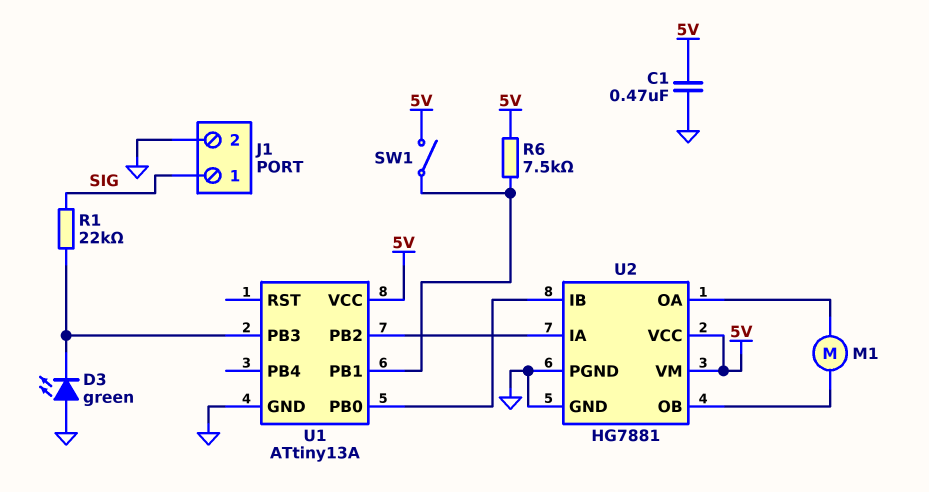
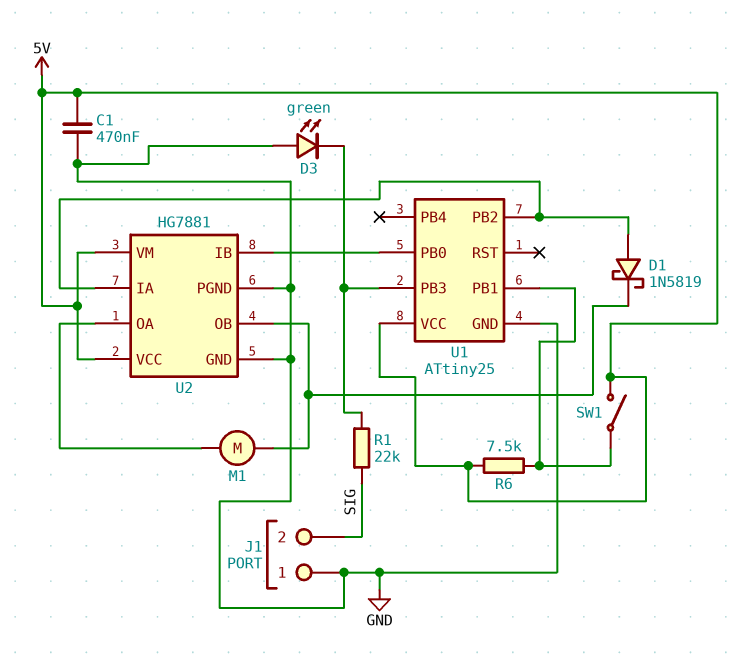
D1: none -> schottky 1N5819 (A U1/PB2, K U2/OB)
J1 pin 1: SIG -> GND
J1 pin 2: GND -> SIG
U1: ATtiny13A -> ATtiny25

